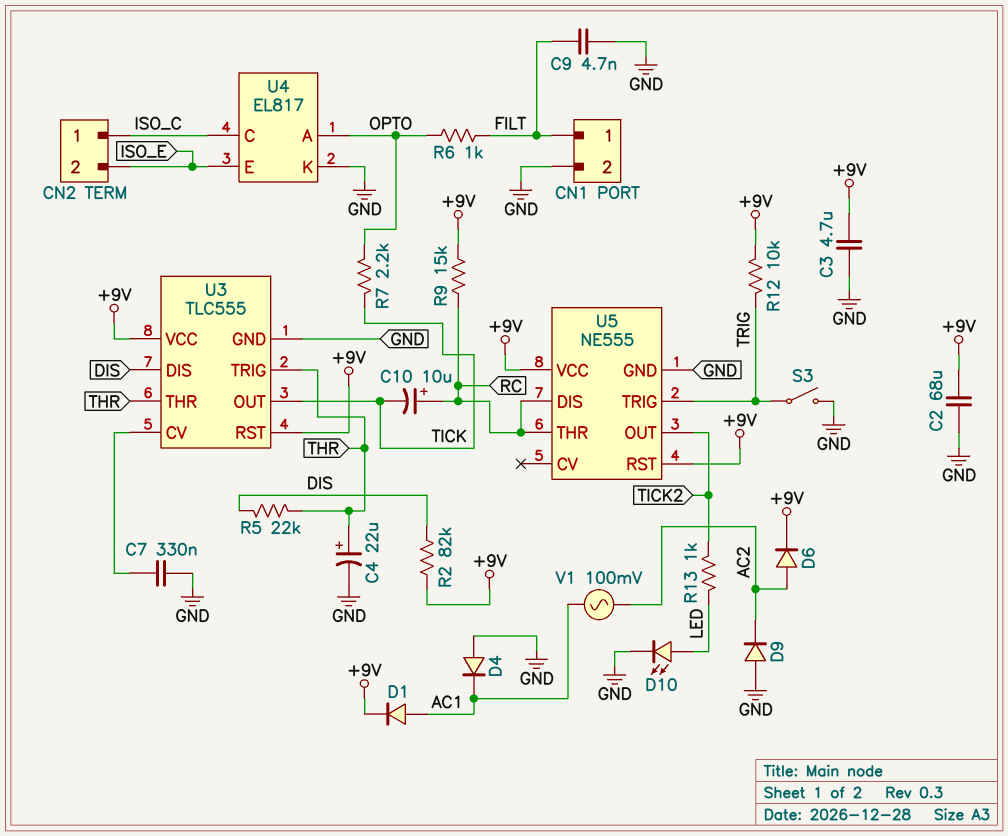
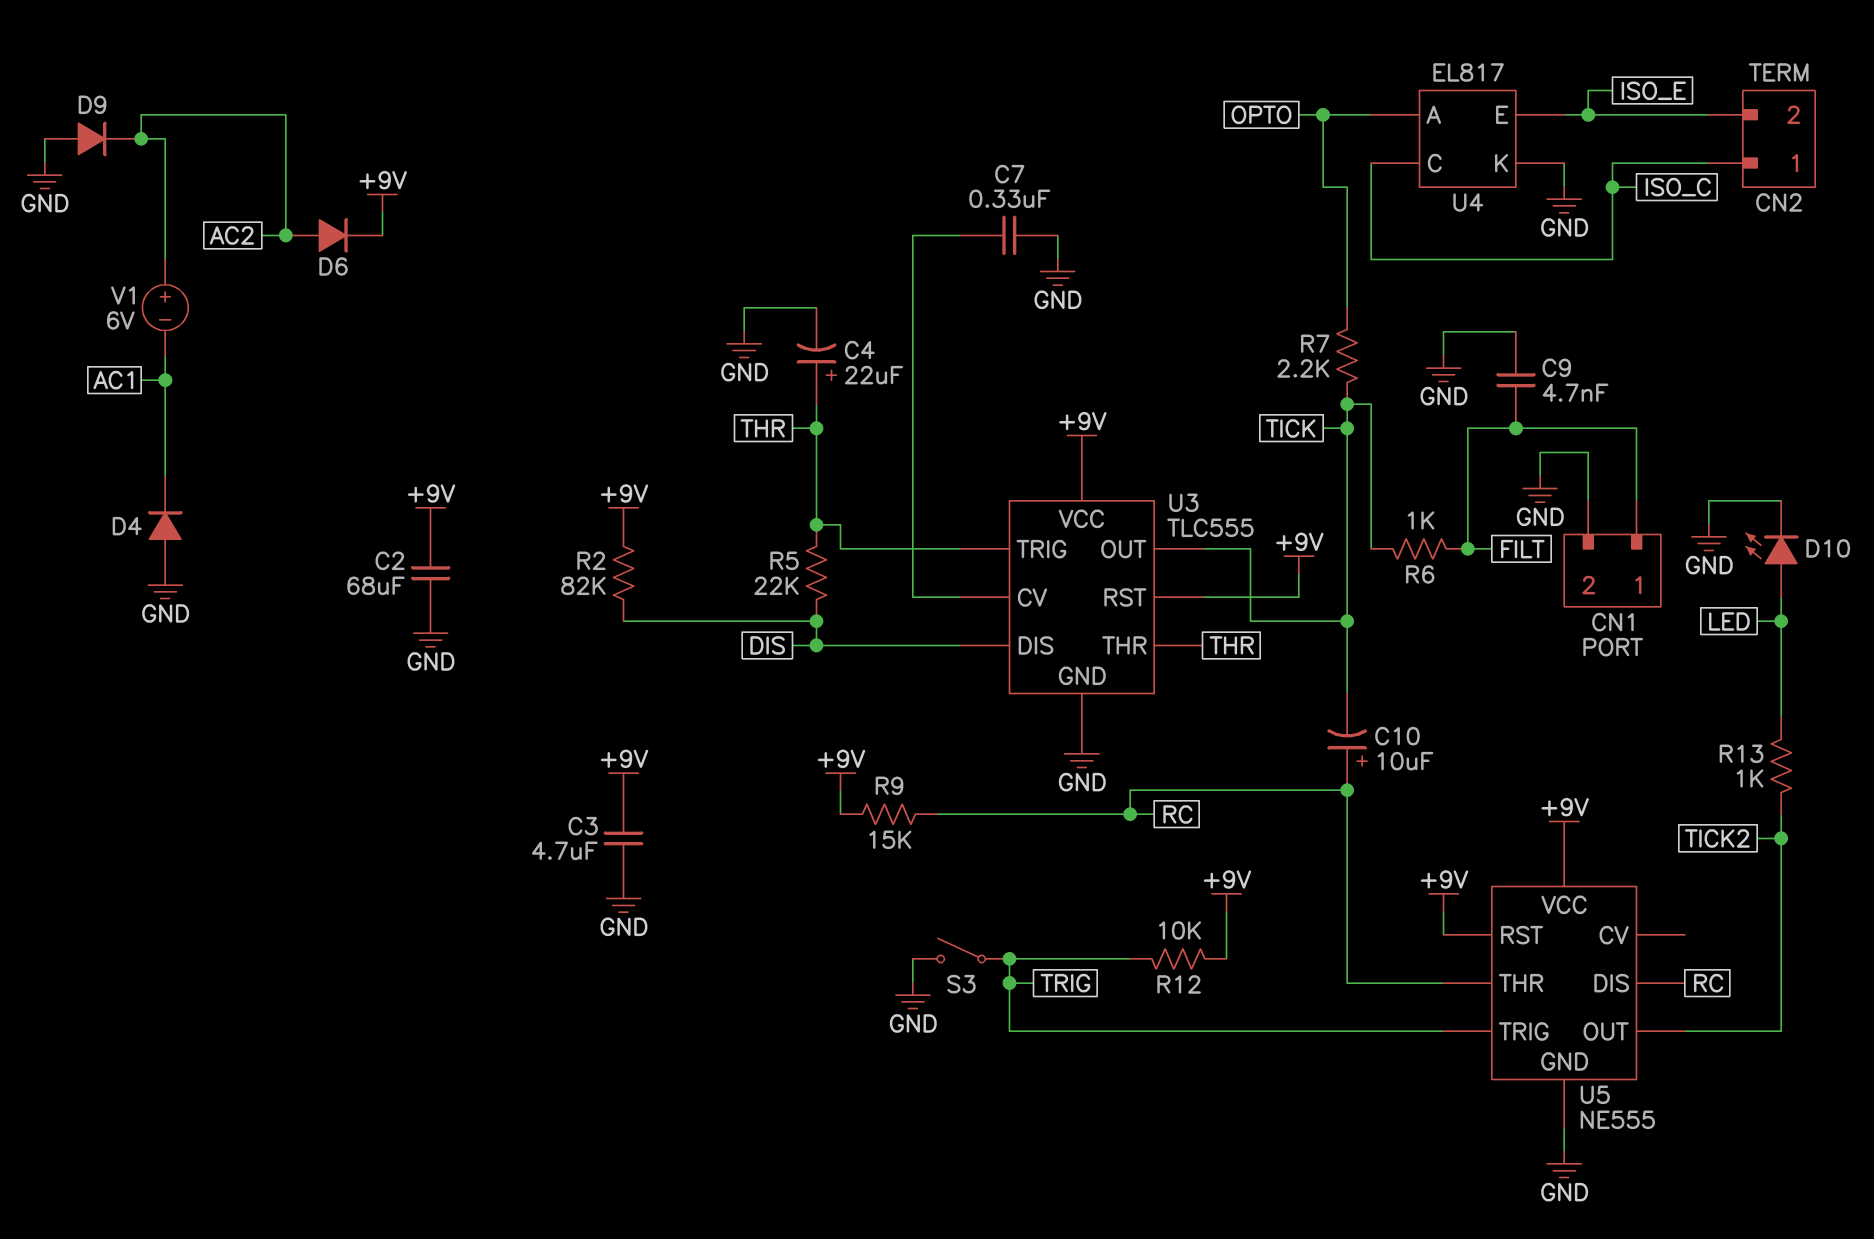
D1: diode (A AC1, K +9V) -> none
R6: 1k (FILT, OPTO) -> 1k (FILT, TICK)
V1: AC 100mV (AC1, AC2) -> 6V (plus AC2, minus AC1)

